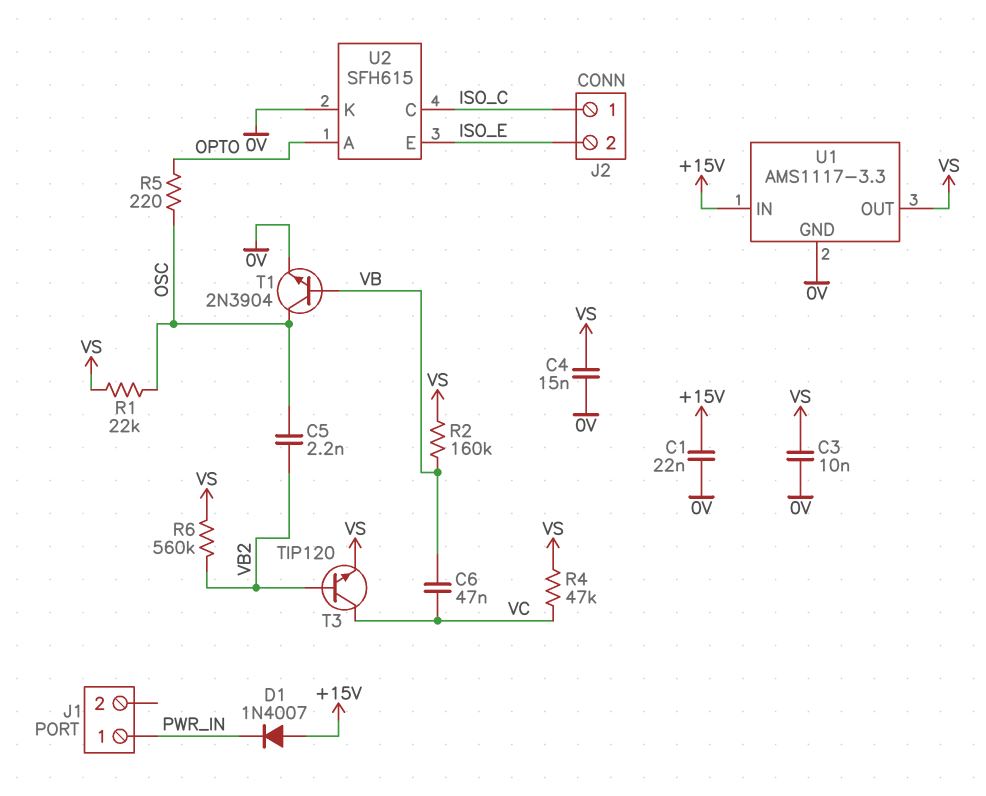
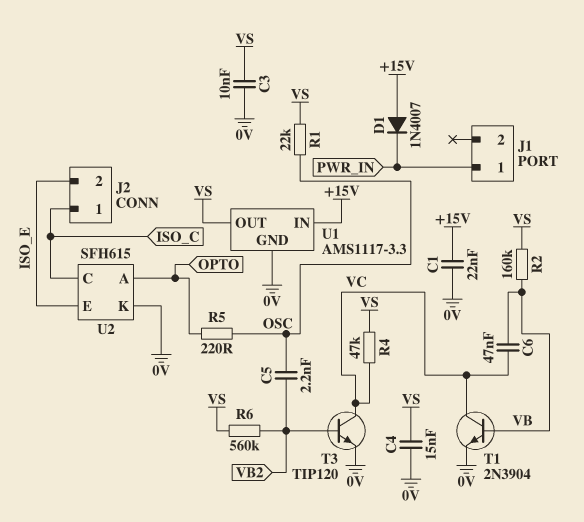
T1: NPN 2N3904 (B VB, C OSC, E 0V) -> NPN 2N3904 (B VB, C VC, E 0V)
T3: NPN TIP120 (B VB2, C VC, E VS) -> NPN TIP120 (B VB2, C VC, E 0V)

